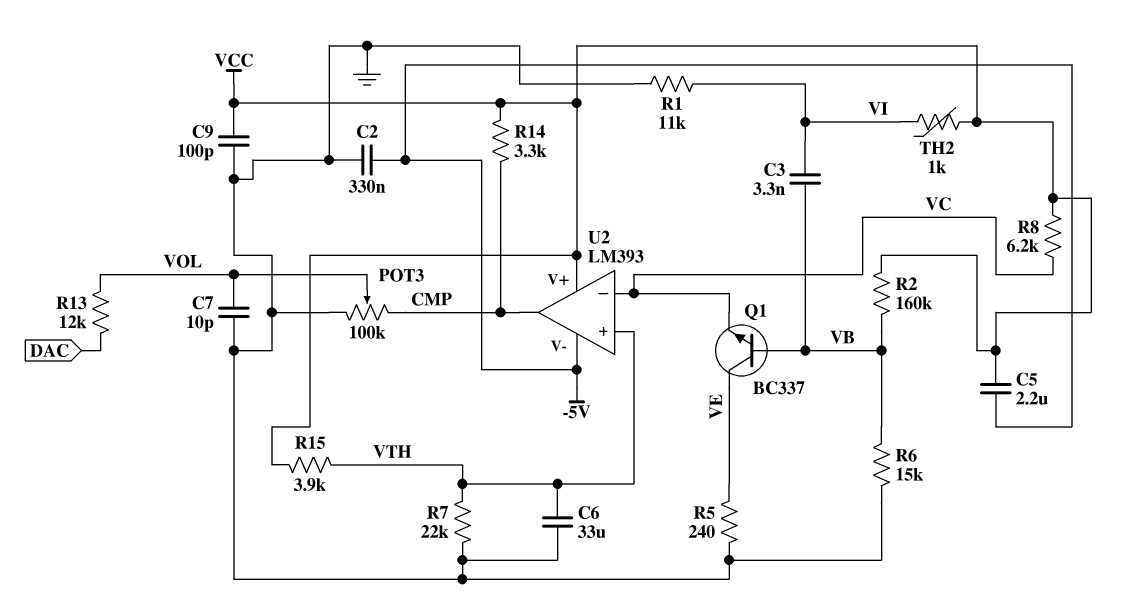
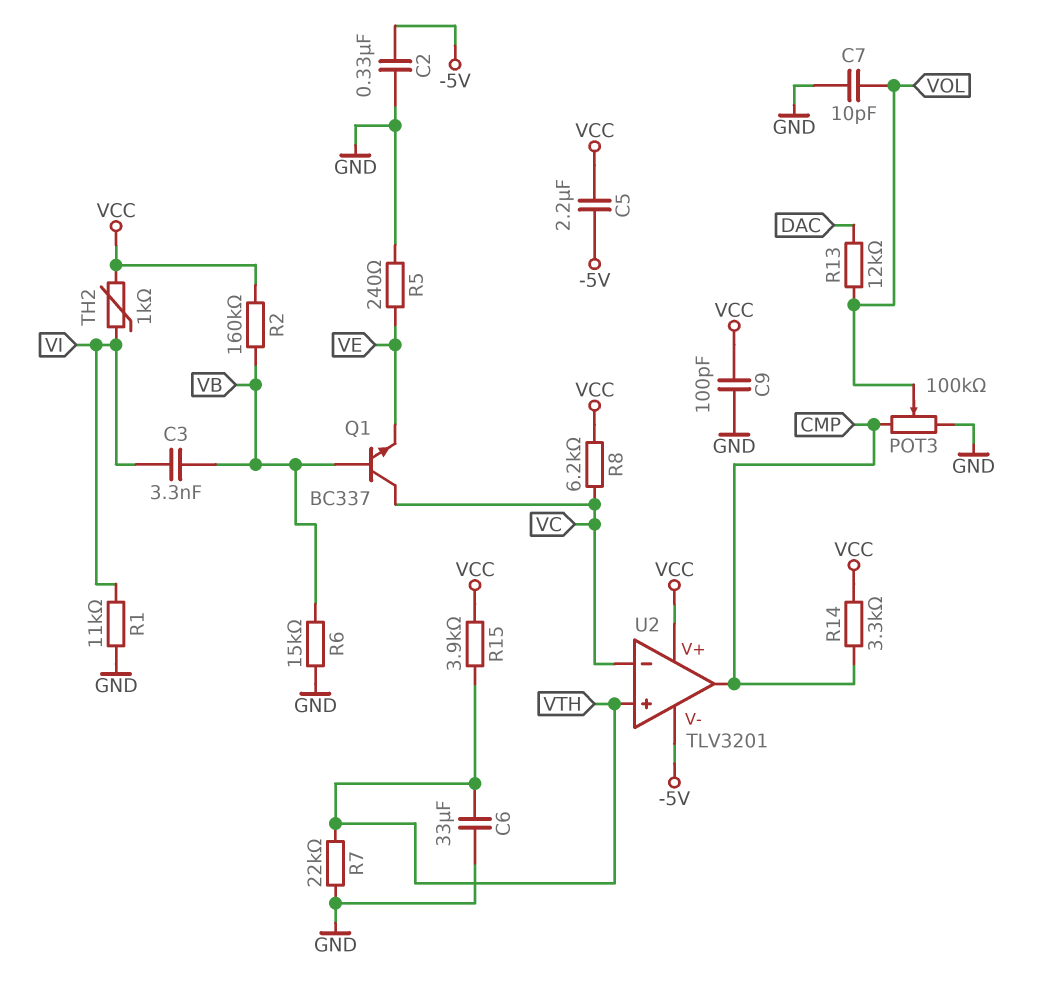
Q1: NPN BC337 (B VB, C VE, E VC) -> NPN BC337 (B VB, C VC, E VE)
U2: LM393 -> TLV3201

